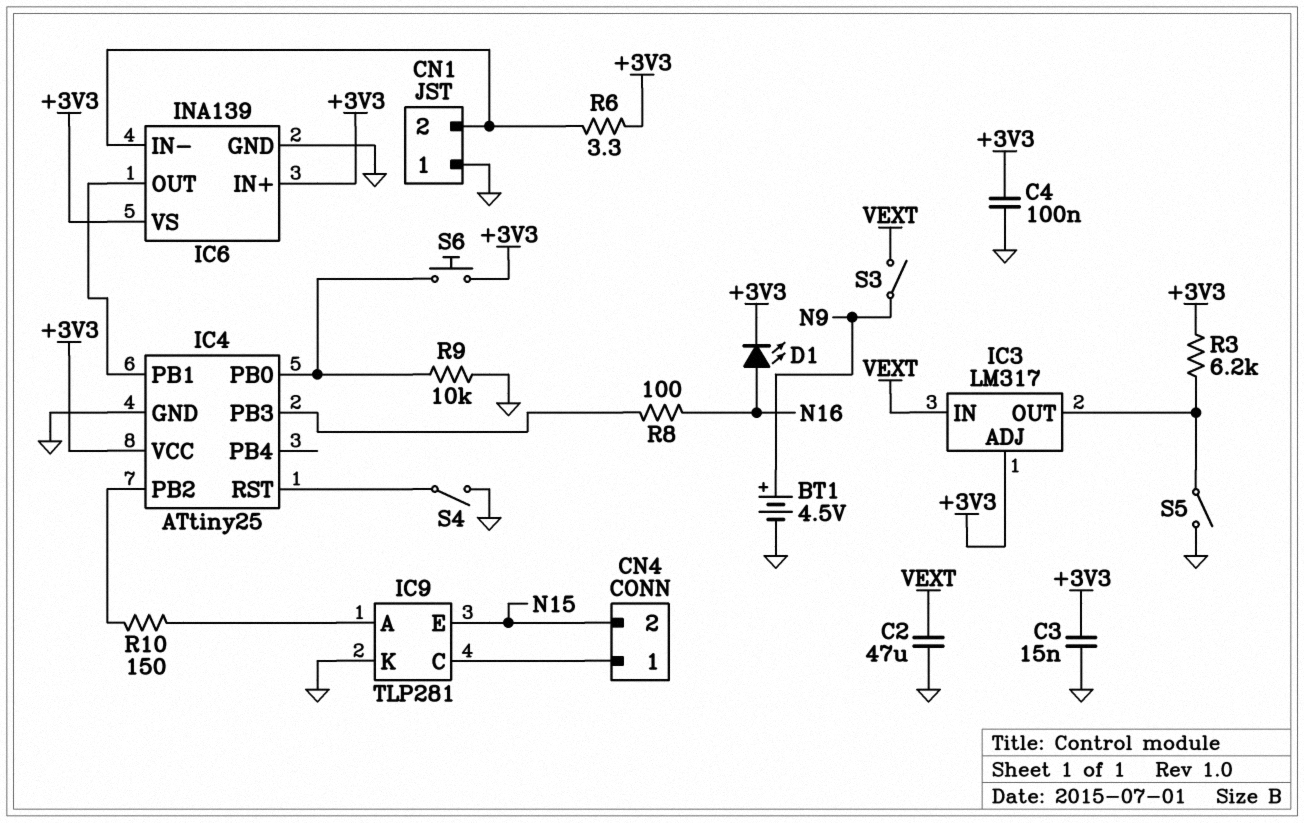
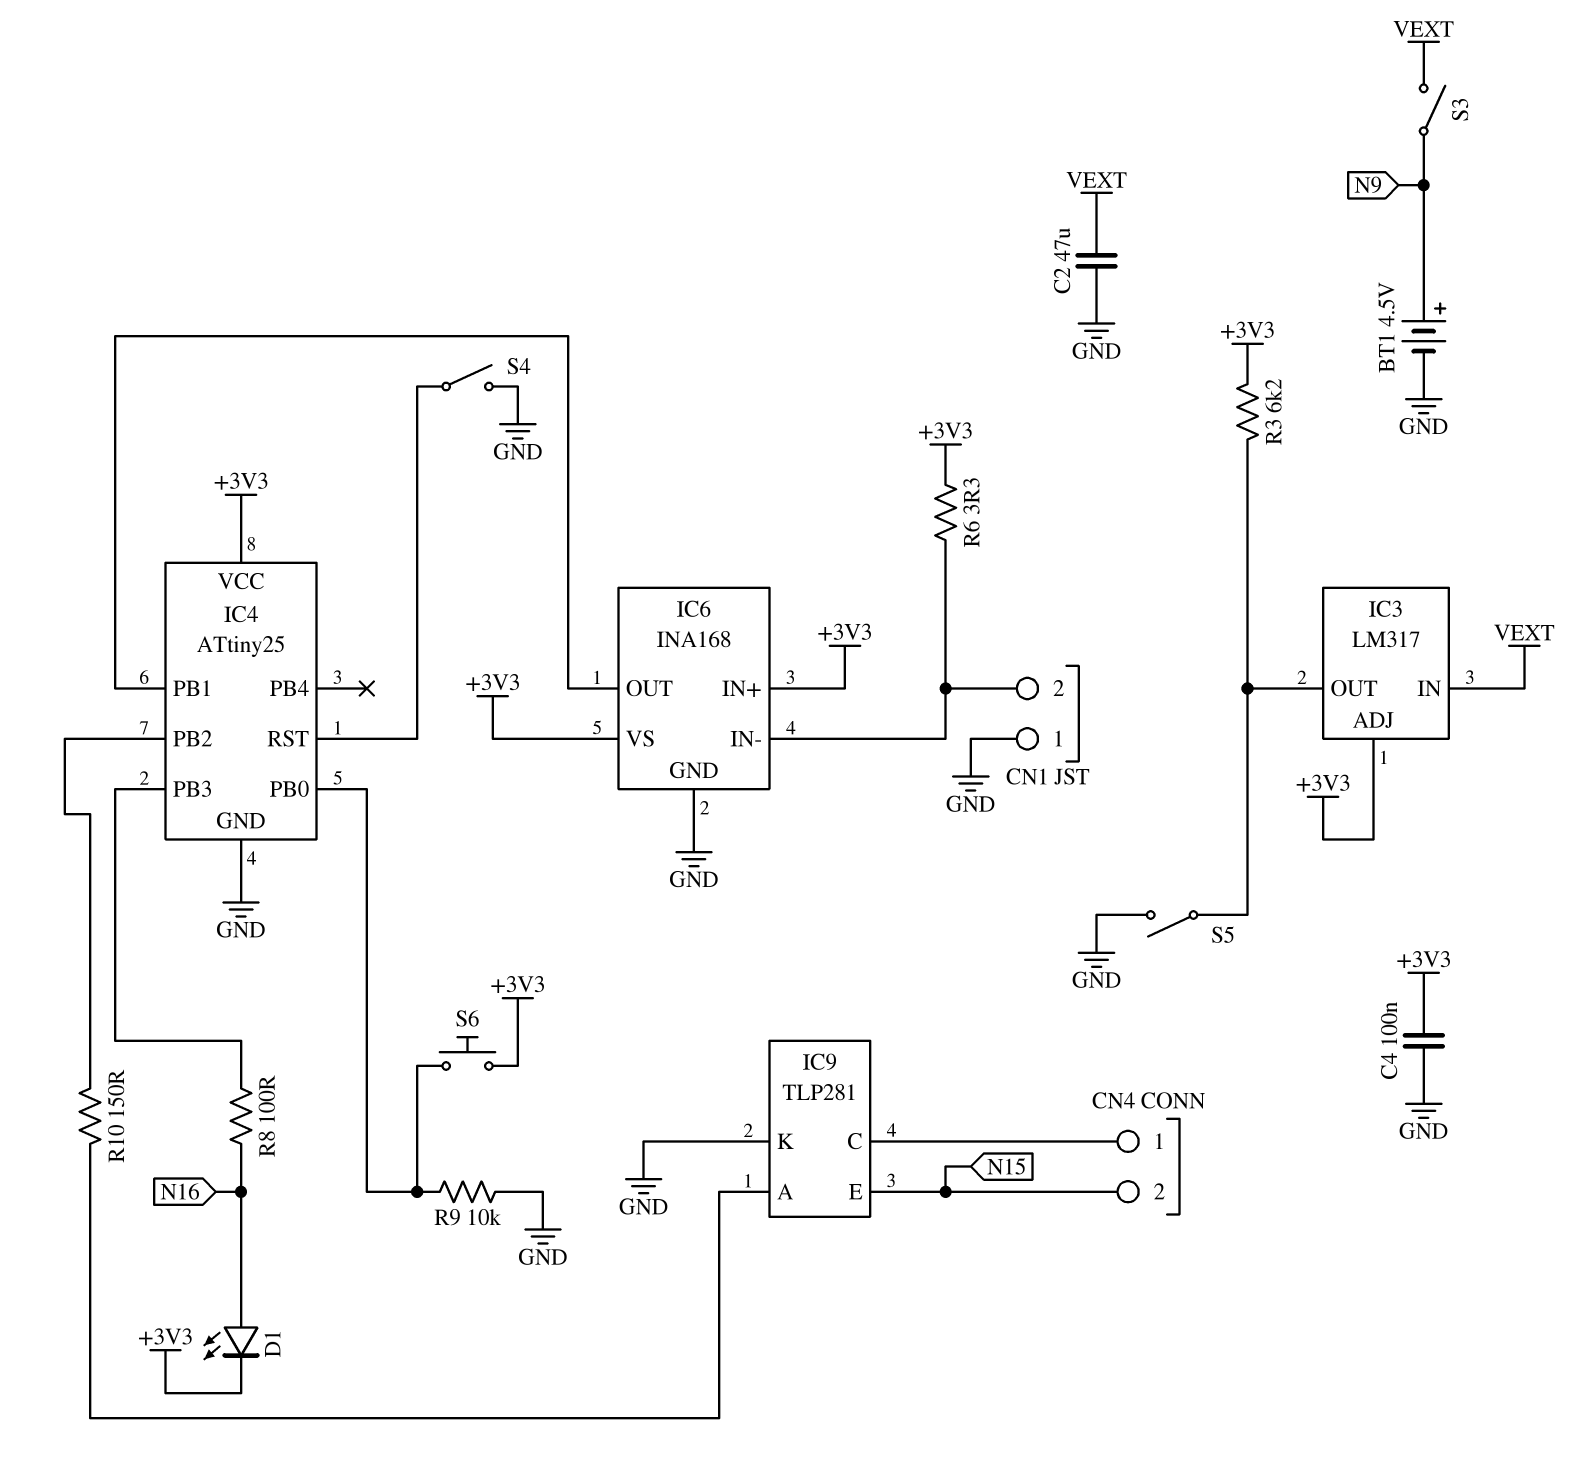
C3: 15nF (+3V3, GND) -> none
IC6: INA139 -> INA168

